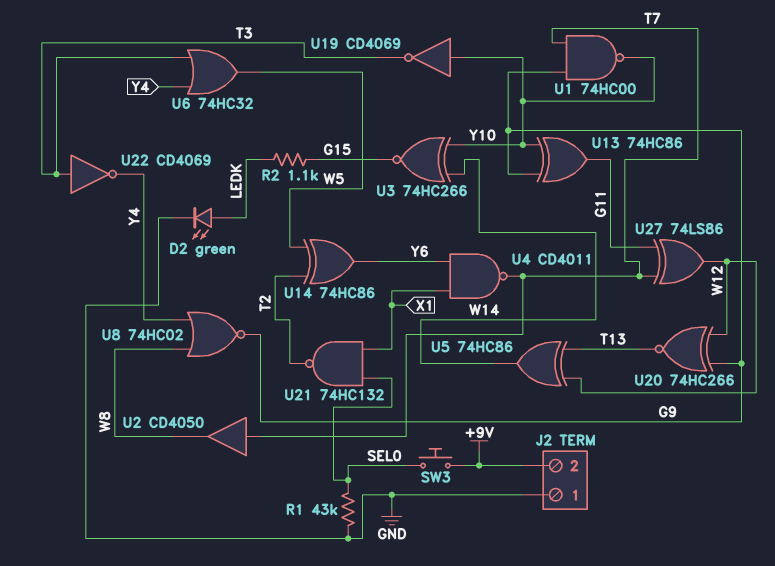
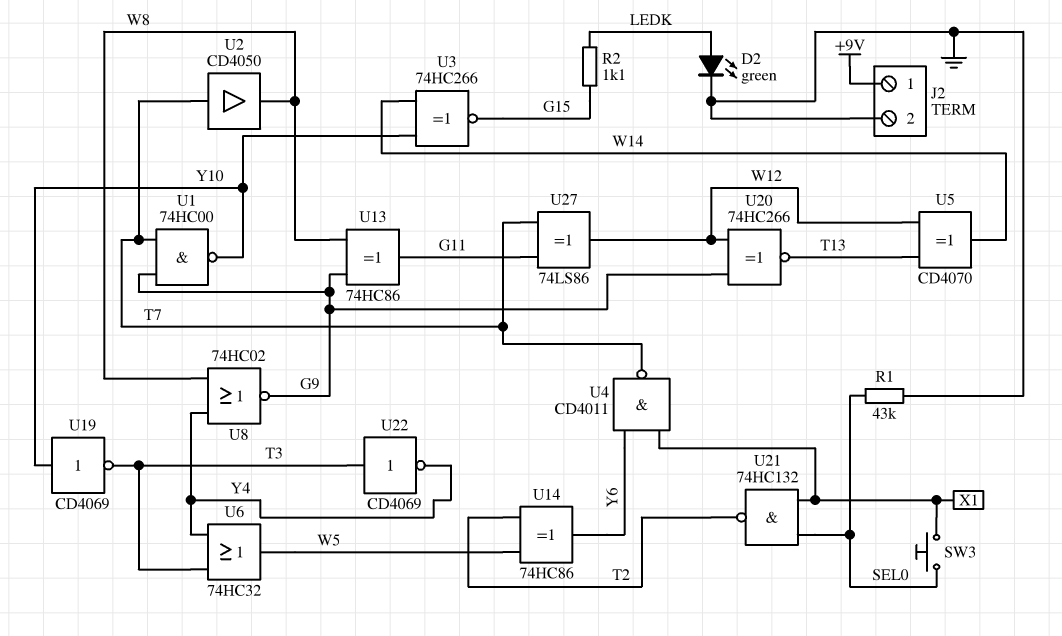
J2 pin 1: GND -> +9V
J2 pin 2: +9V -> GND
SW3: button (+9V, SEL0) -> button (SEL0, X1)
U5: XOR 74HC86 (in T13, in W12, out W14) -> XOR CD4070 (in T13, in W12, out W14)
U13: XOR 74HC86 (in G9, in Y10, out G11) -> XOR 74HC86 (in G9, in W8, out G11)

